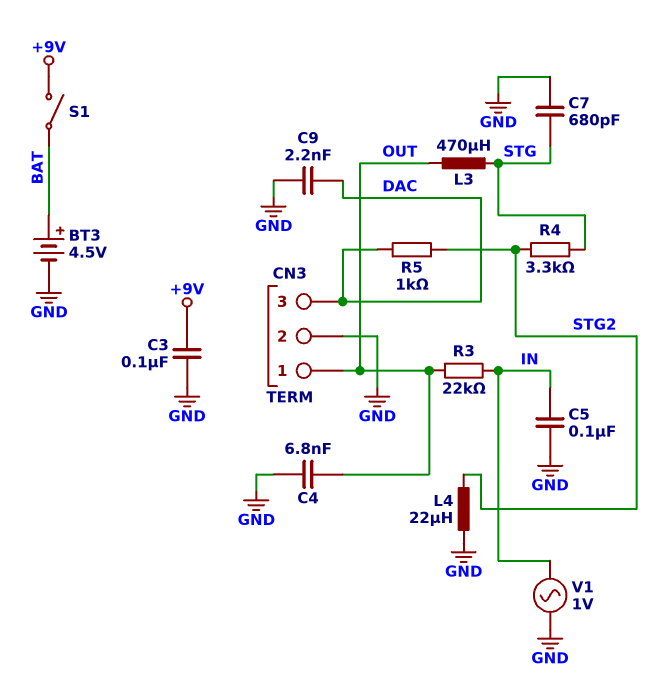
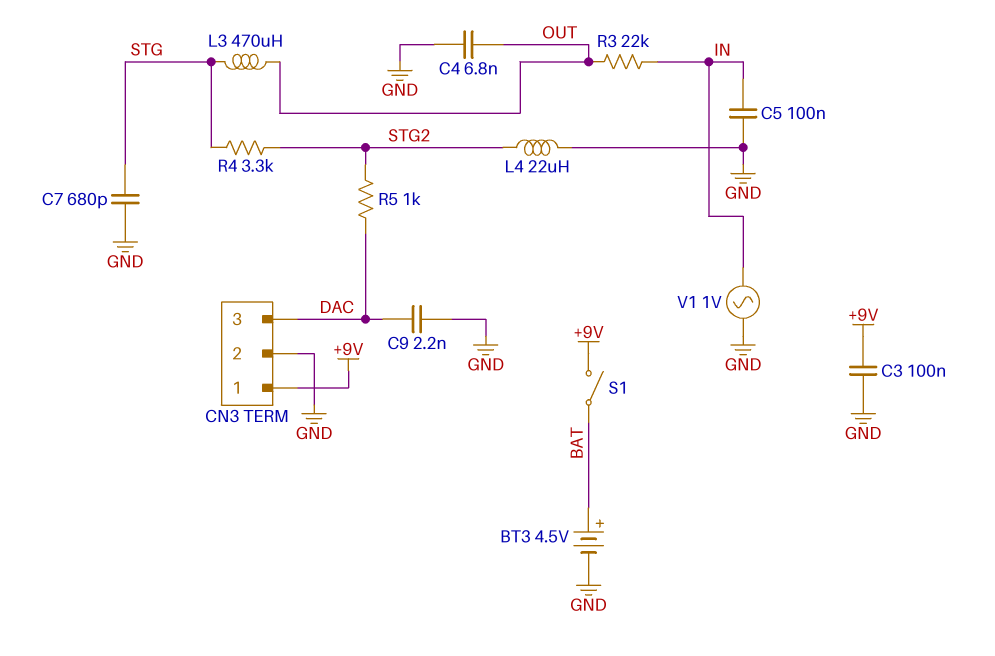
CN3 pin 1: OUT -> +9V

